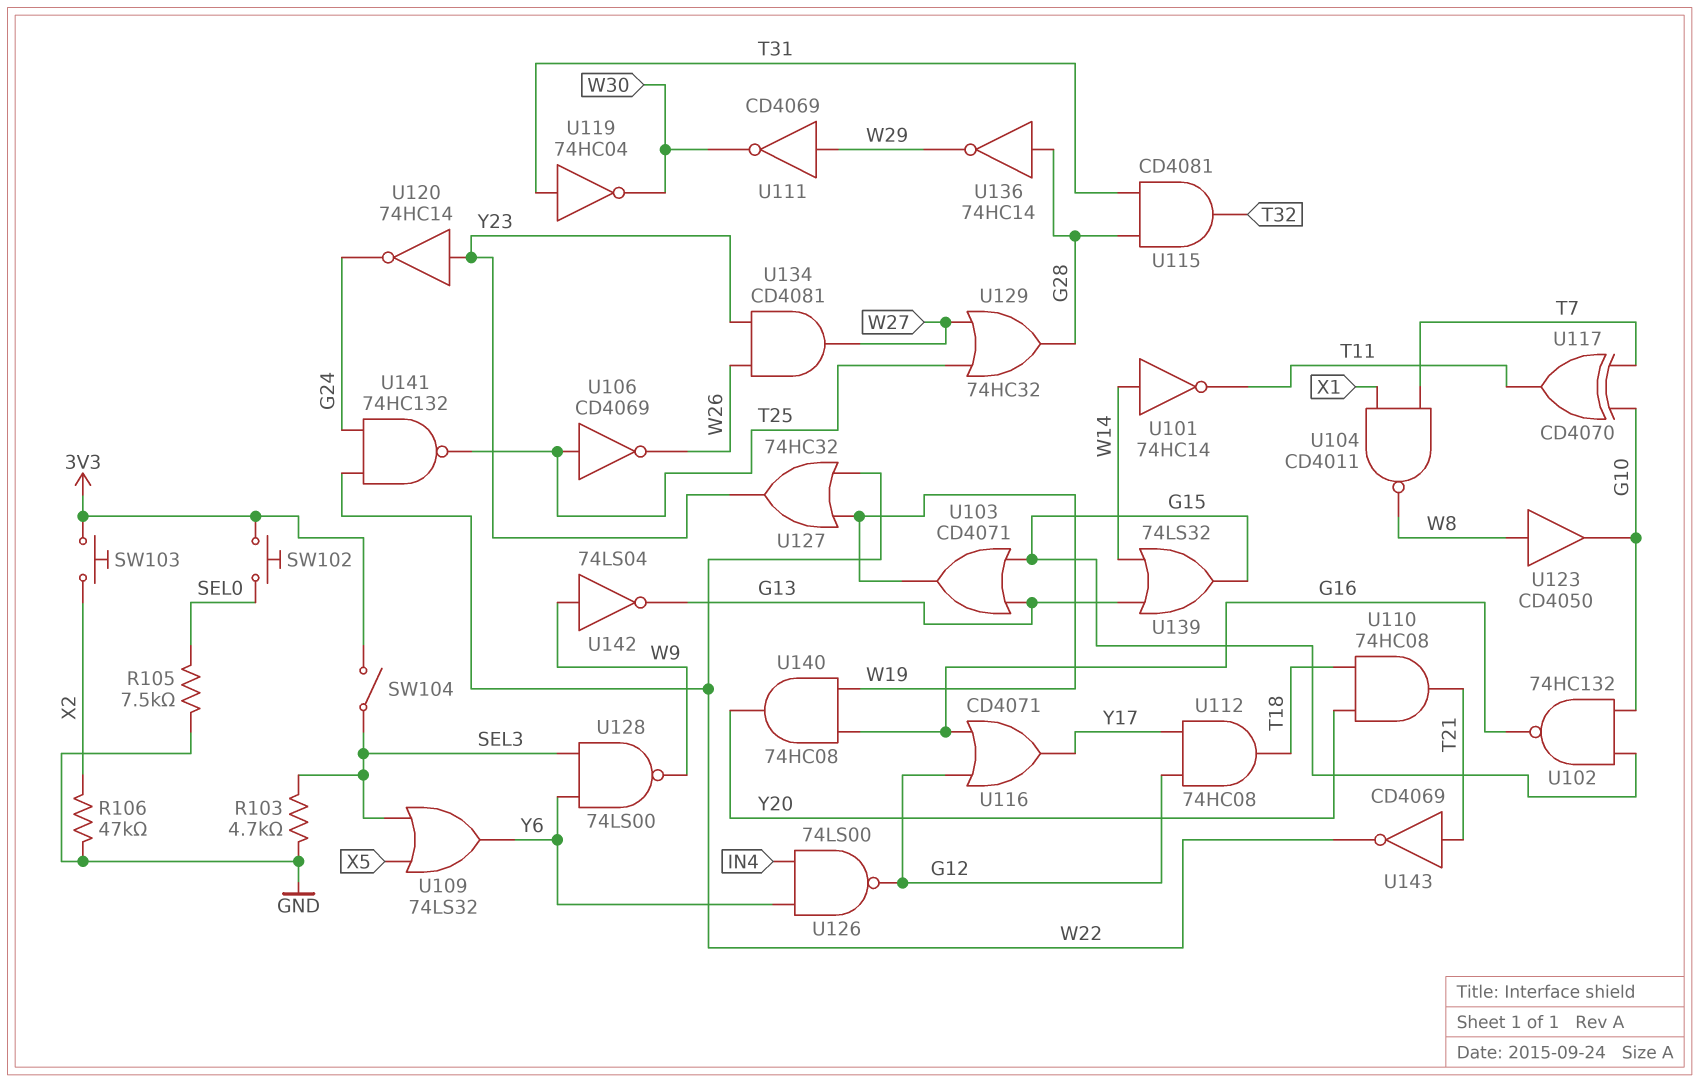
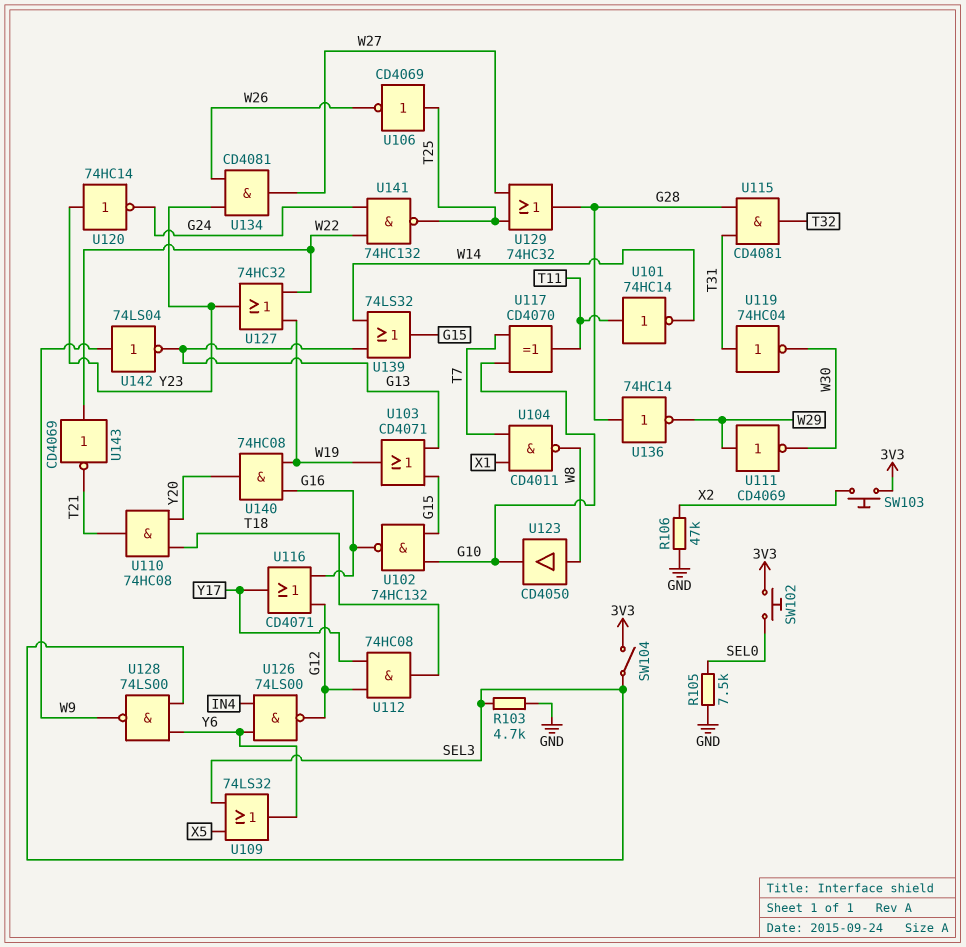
U101: NOT 74HC14 (in W14, out T11) -> NOT 74HC14 (in T11, out W14)
U143: NOT CD4069 (in T21, out W22) -> NOT CD4069 (in W22, out T21)

